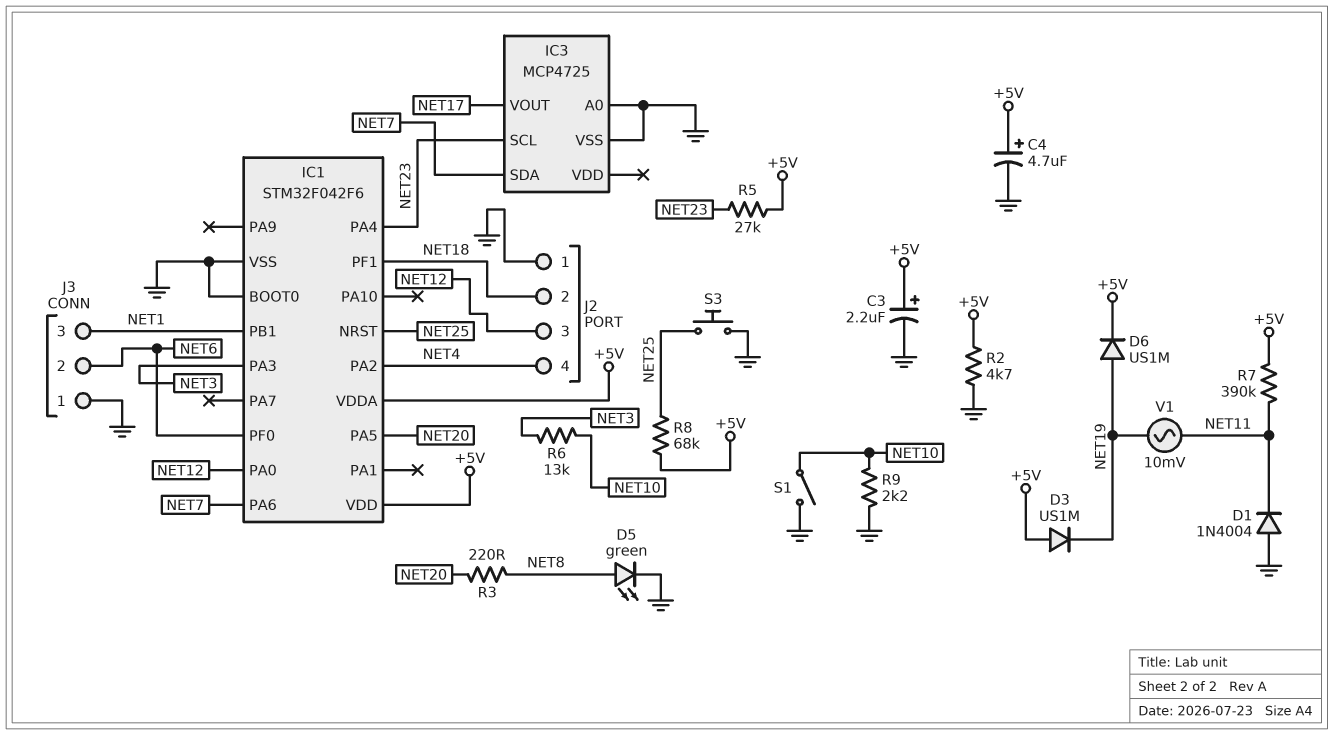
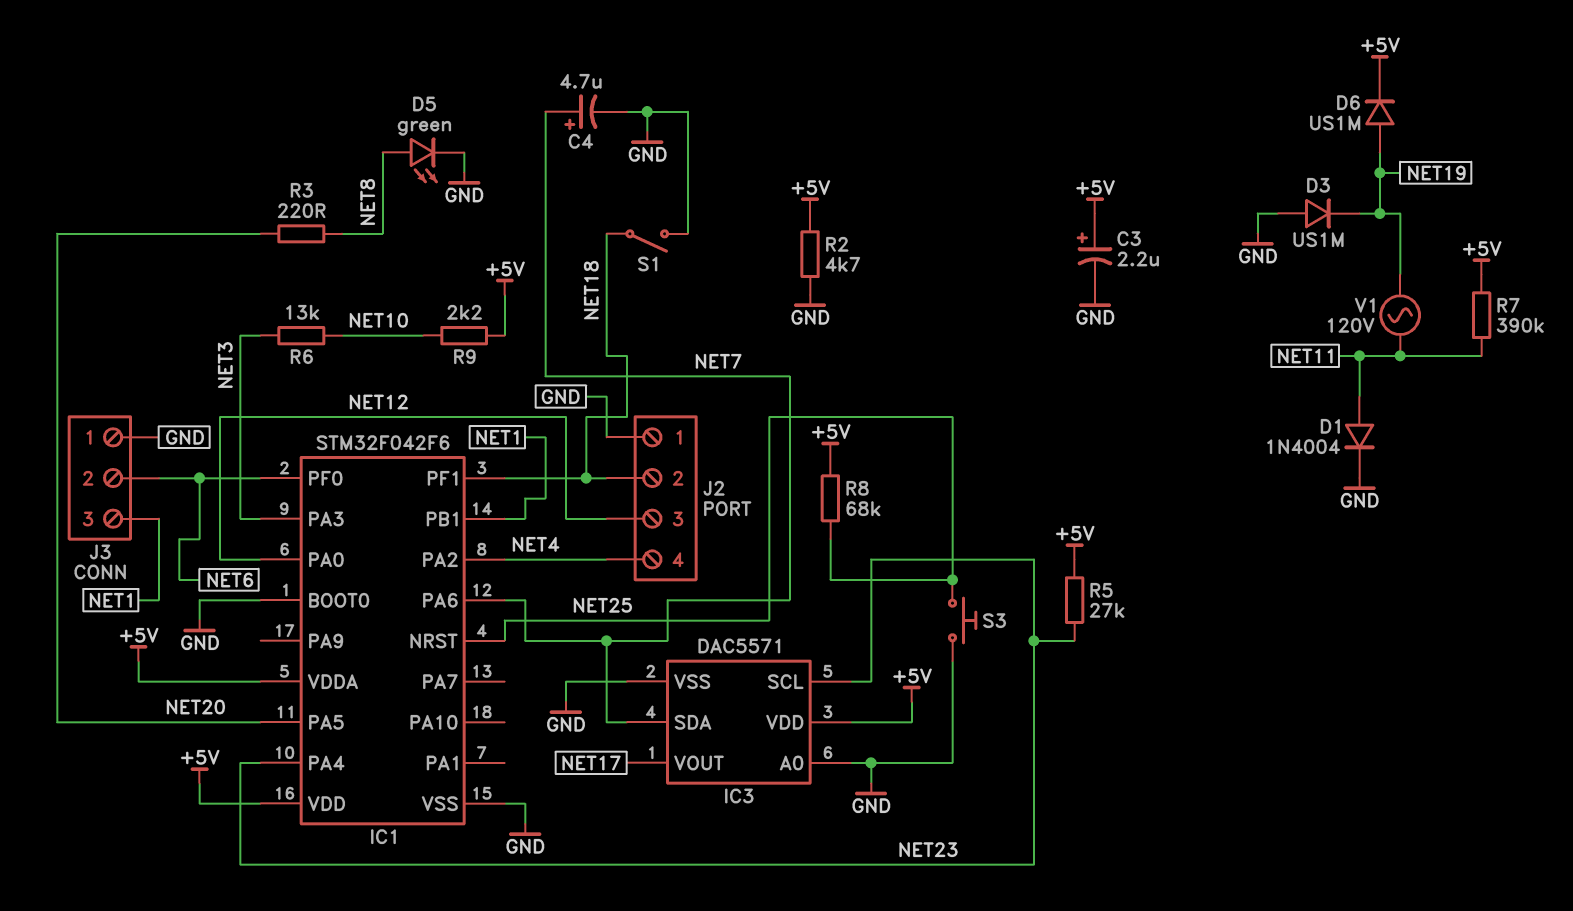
C4: 4.7uF (plus +5V, minus GND) -> 4.7uF (plus NET7, minus GND)
D1: diode 1N4004 (A GND, K NET11) -> diode 1N4004 (A NET11, K GND)
D3: diode US1M (A +5V, K NET19) -> diode US1M (A GND, K NET19)
IC3: MCP4725 -> DAC5571
IC3 pin VDD: none -> +5V
R9: 2.2k (GND, NET10) -> 2.2k (+5V, NET10)
S1: switch (GND, NET10) -> switch (GND, NET18)
V1: AC 10mV (NET11, NET19) -> AC 120V (NET11, NET19)

